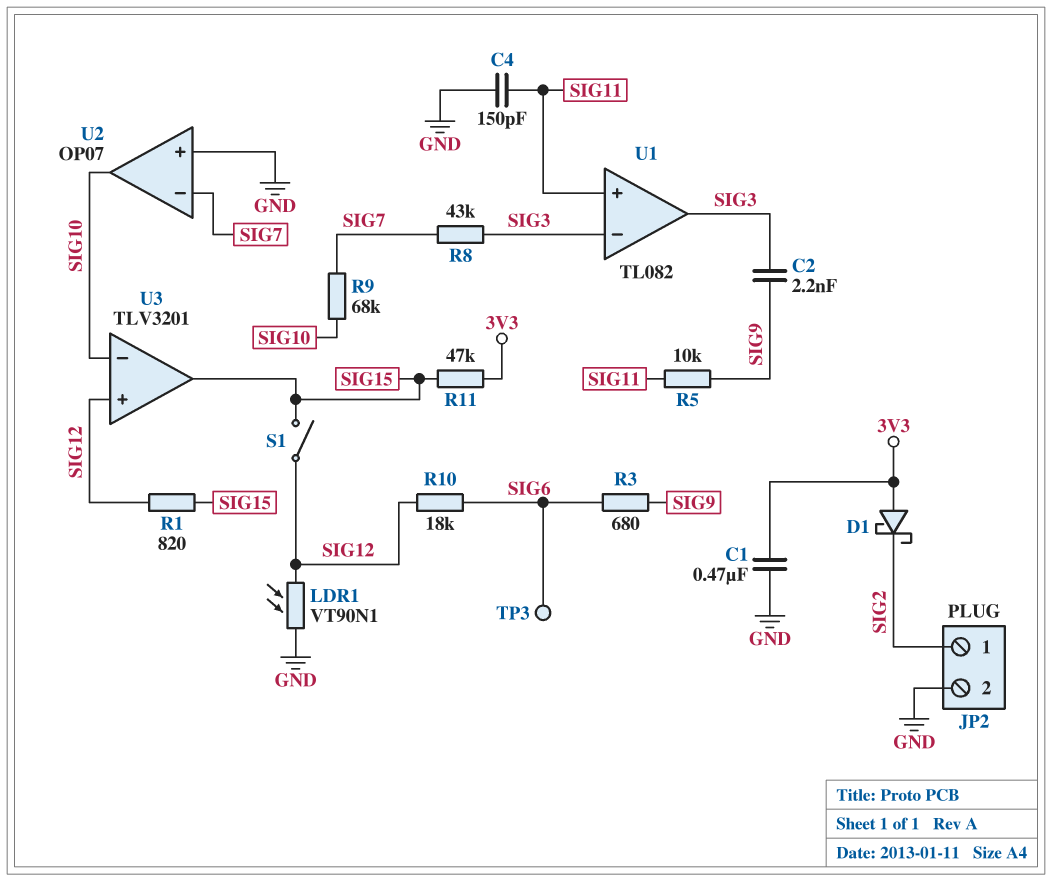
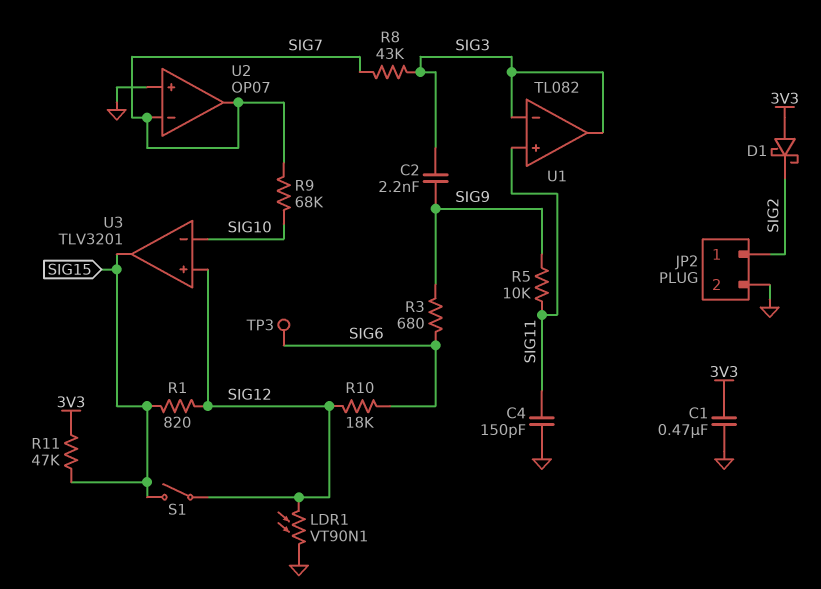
U2 pin out: SIG10 -> SIG7

